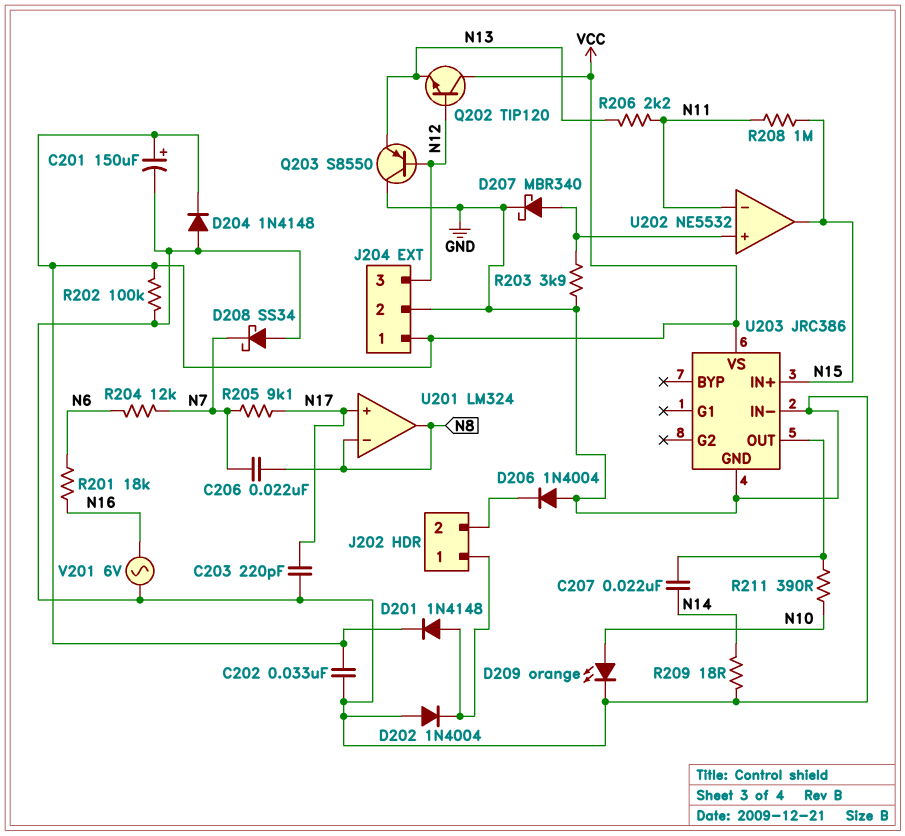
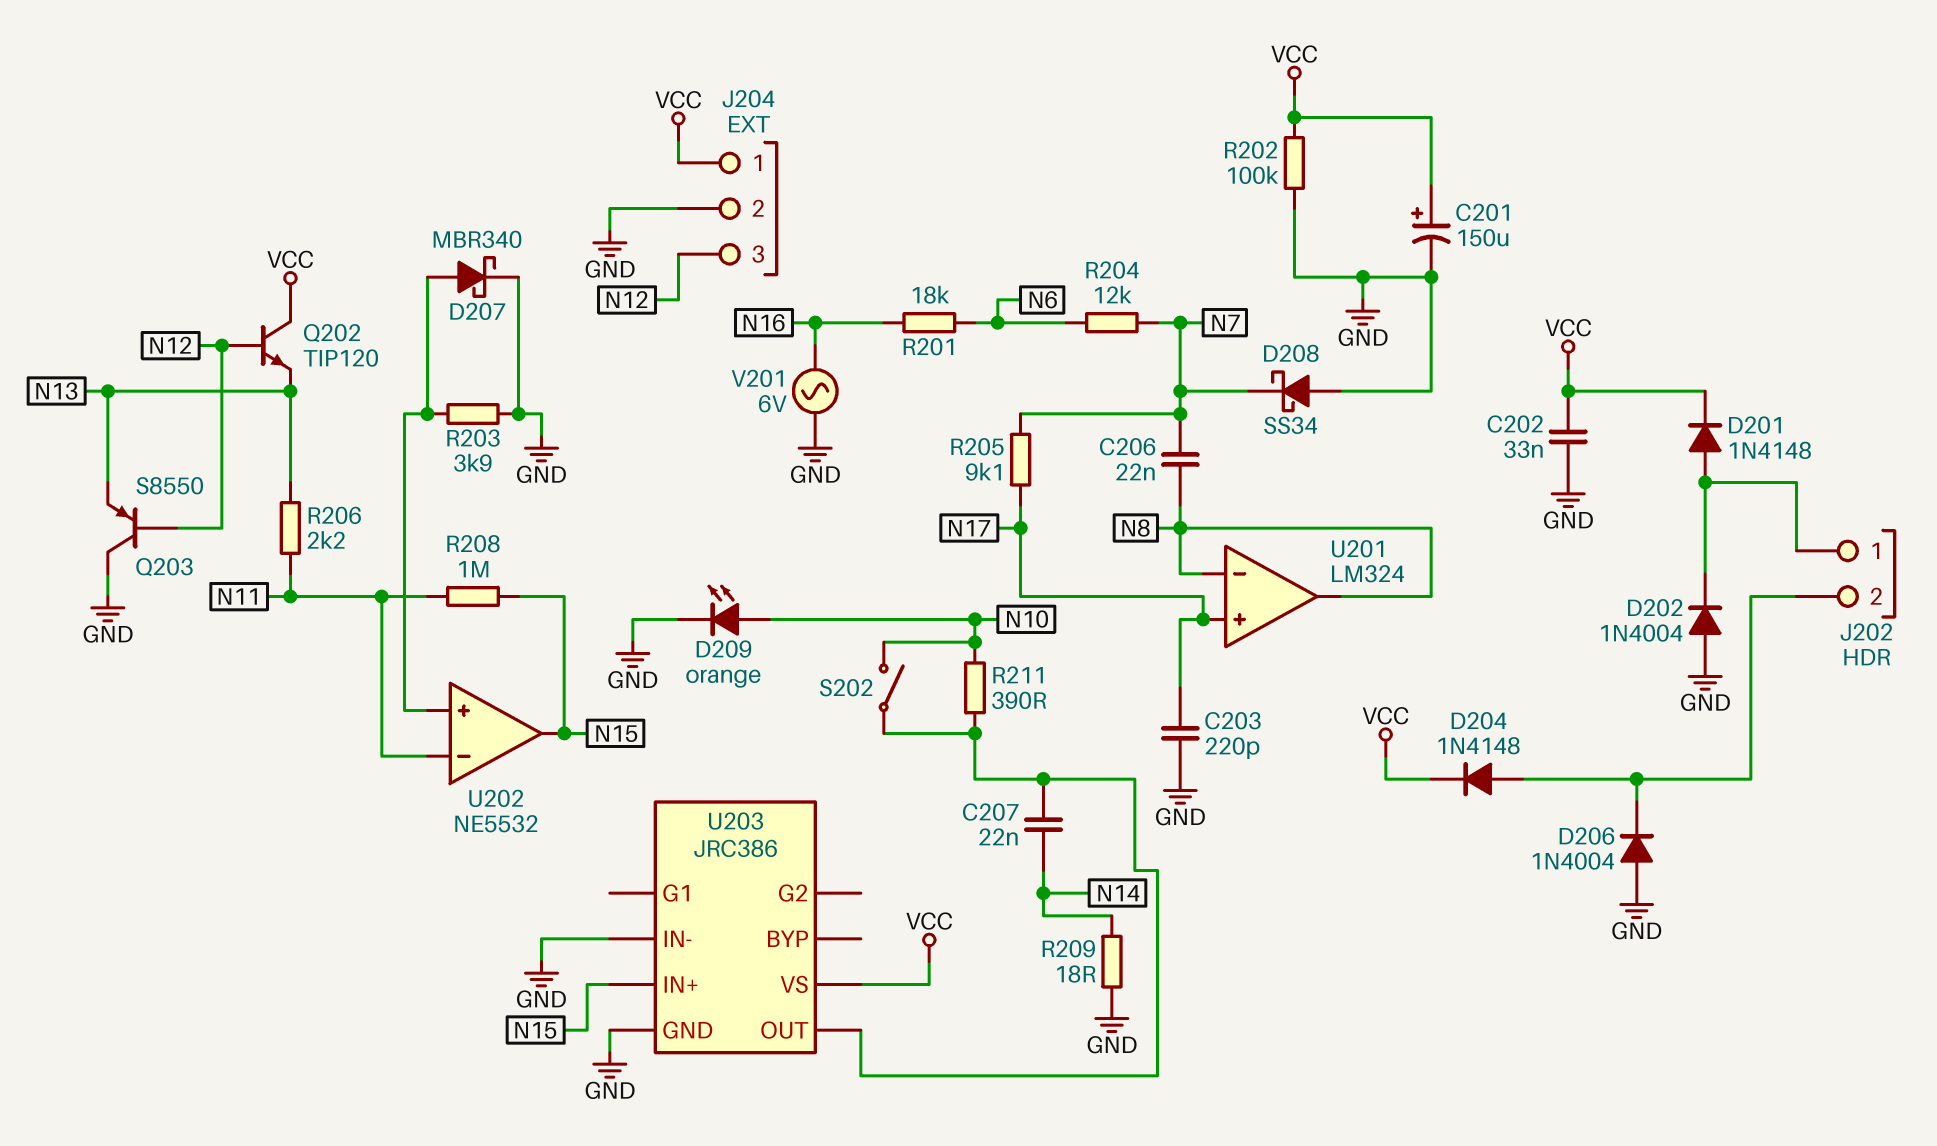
D204: diode 1N4148 (A GND, K VCC) -> diode 1N4148 (A J202/2, K VCC)
S202: none -> switch (N10, U203/OUT)

